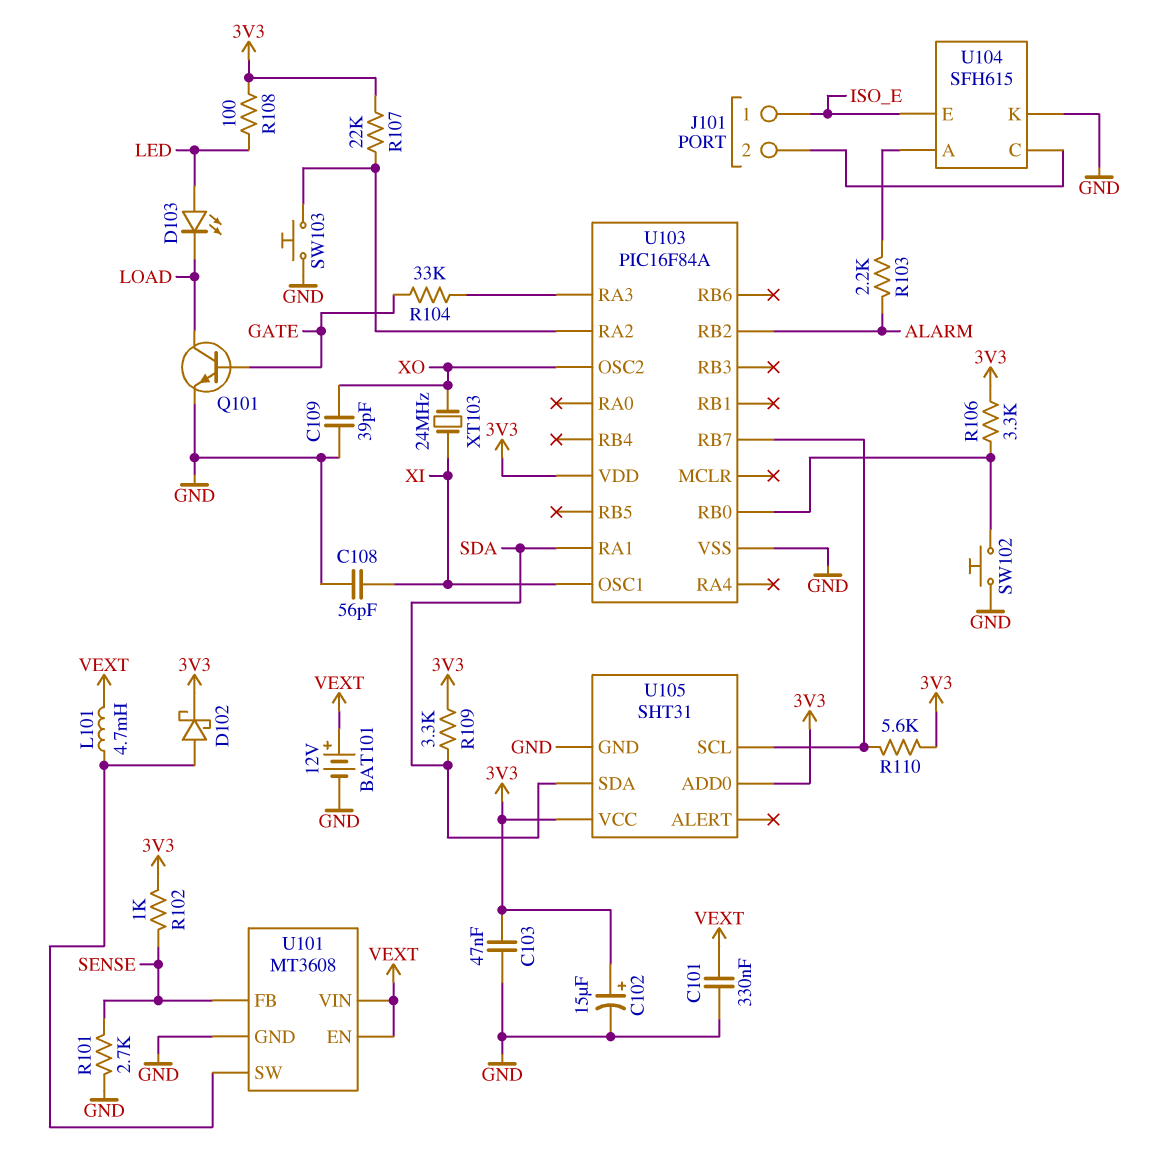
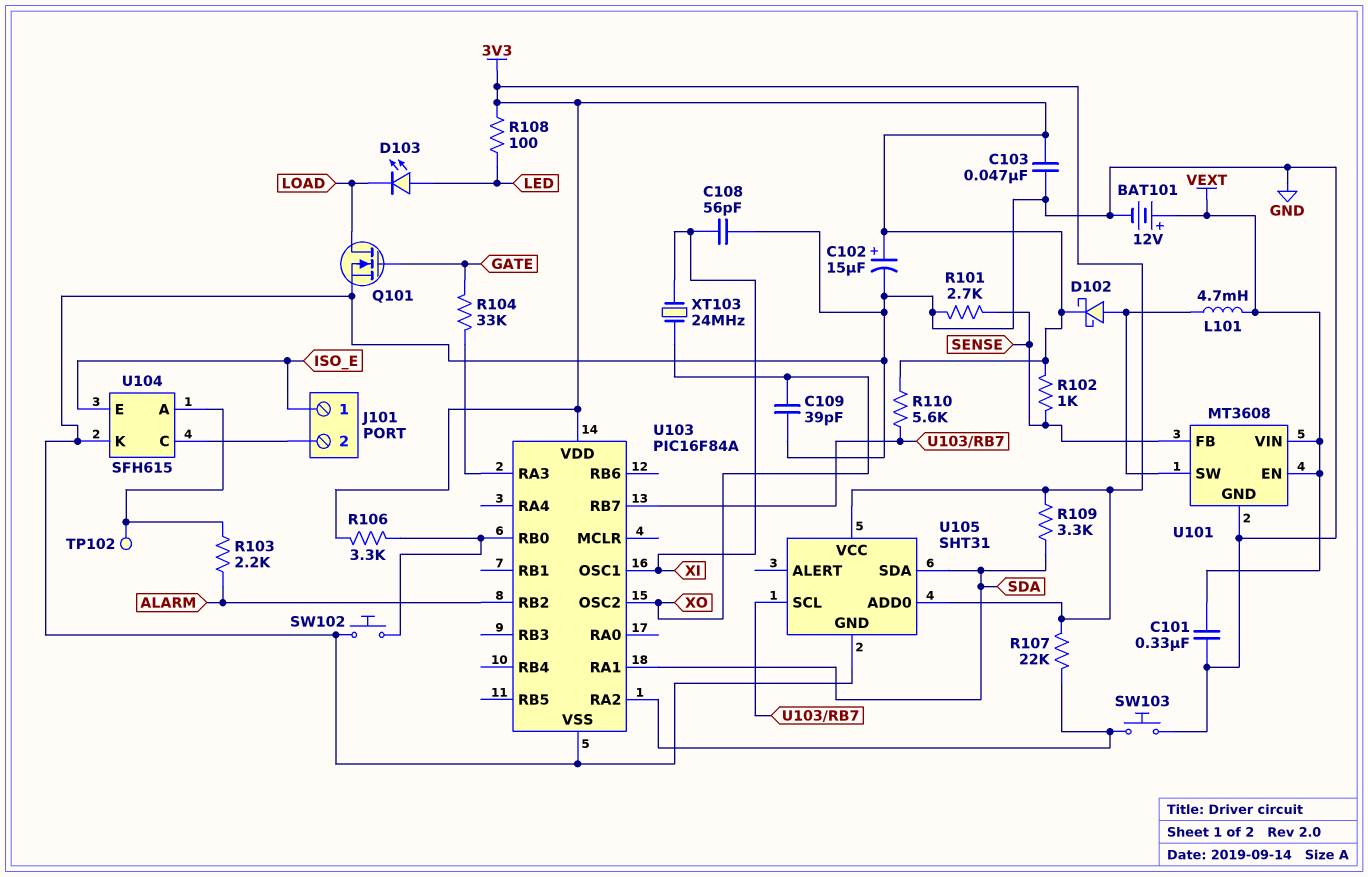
Q101: NPN (B GATE, C LOAD, E GND) -> NMOS (G GATE, D LOAD, S GND)
TP102: none -> test point (U104/A)

